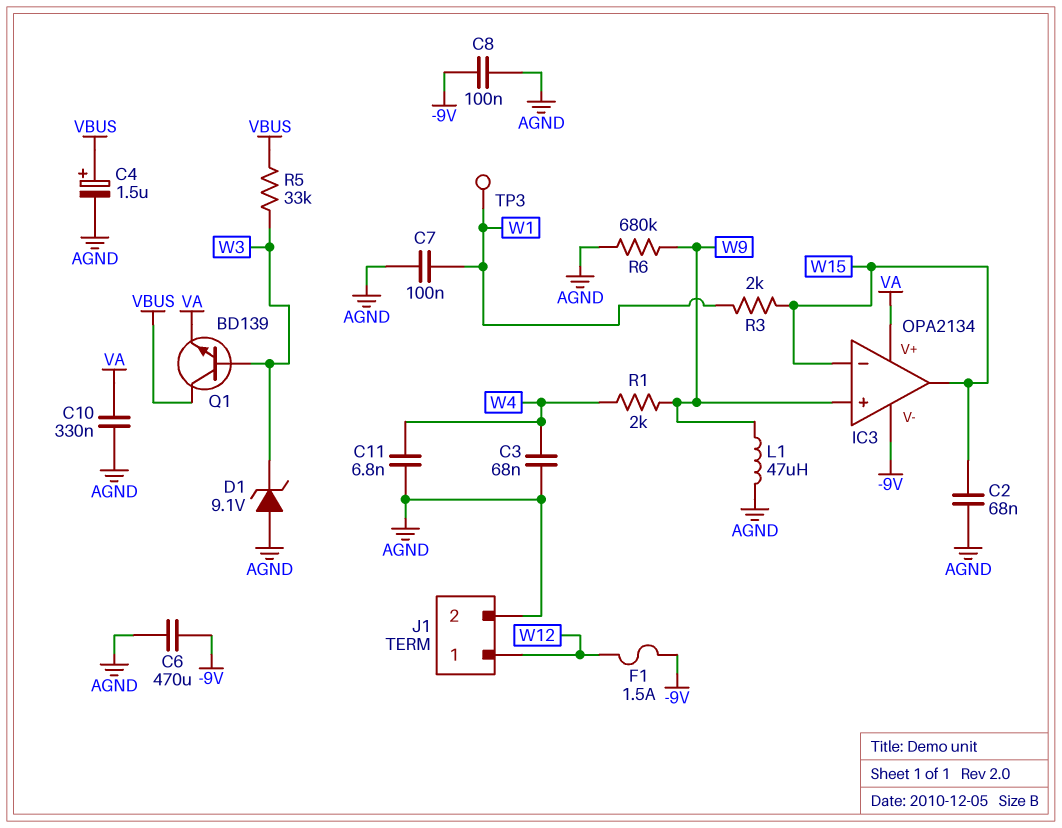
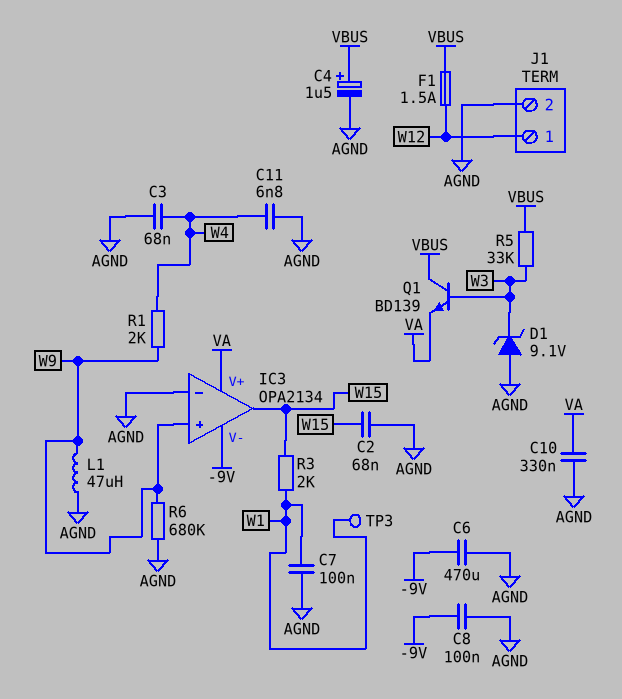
F1: 1.5A (-9V, W12) -> 1.5A (VBUS, W12)
IC3 pin in-: W15 -> AGND

